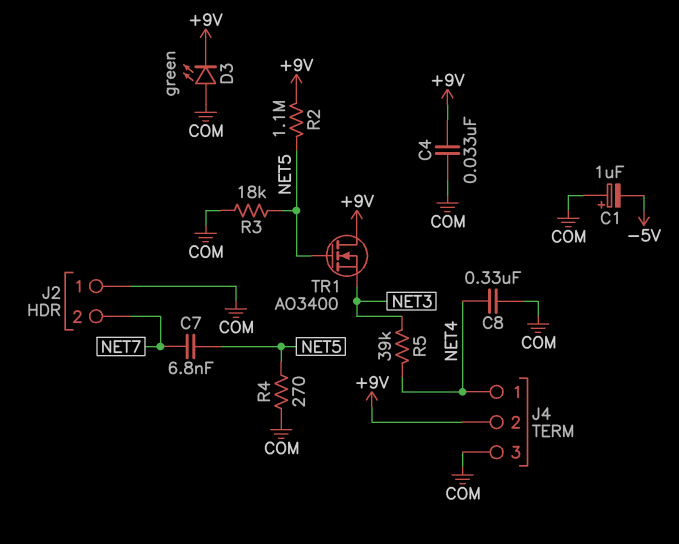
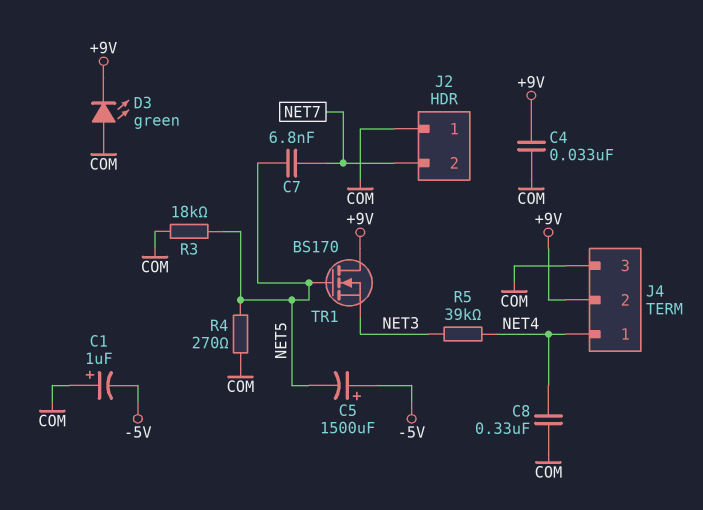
C5: none -> 1500uF (plus -5V, minus NET5)
R2: 1.1M (+9V, NET5) -> none
TR1: NMOS AO3400 (G NET5, D +9V, S NET3) -> NMOS BS170 (G NET5, D +9V, S NET3)

